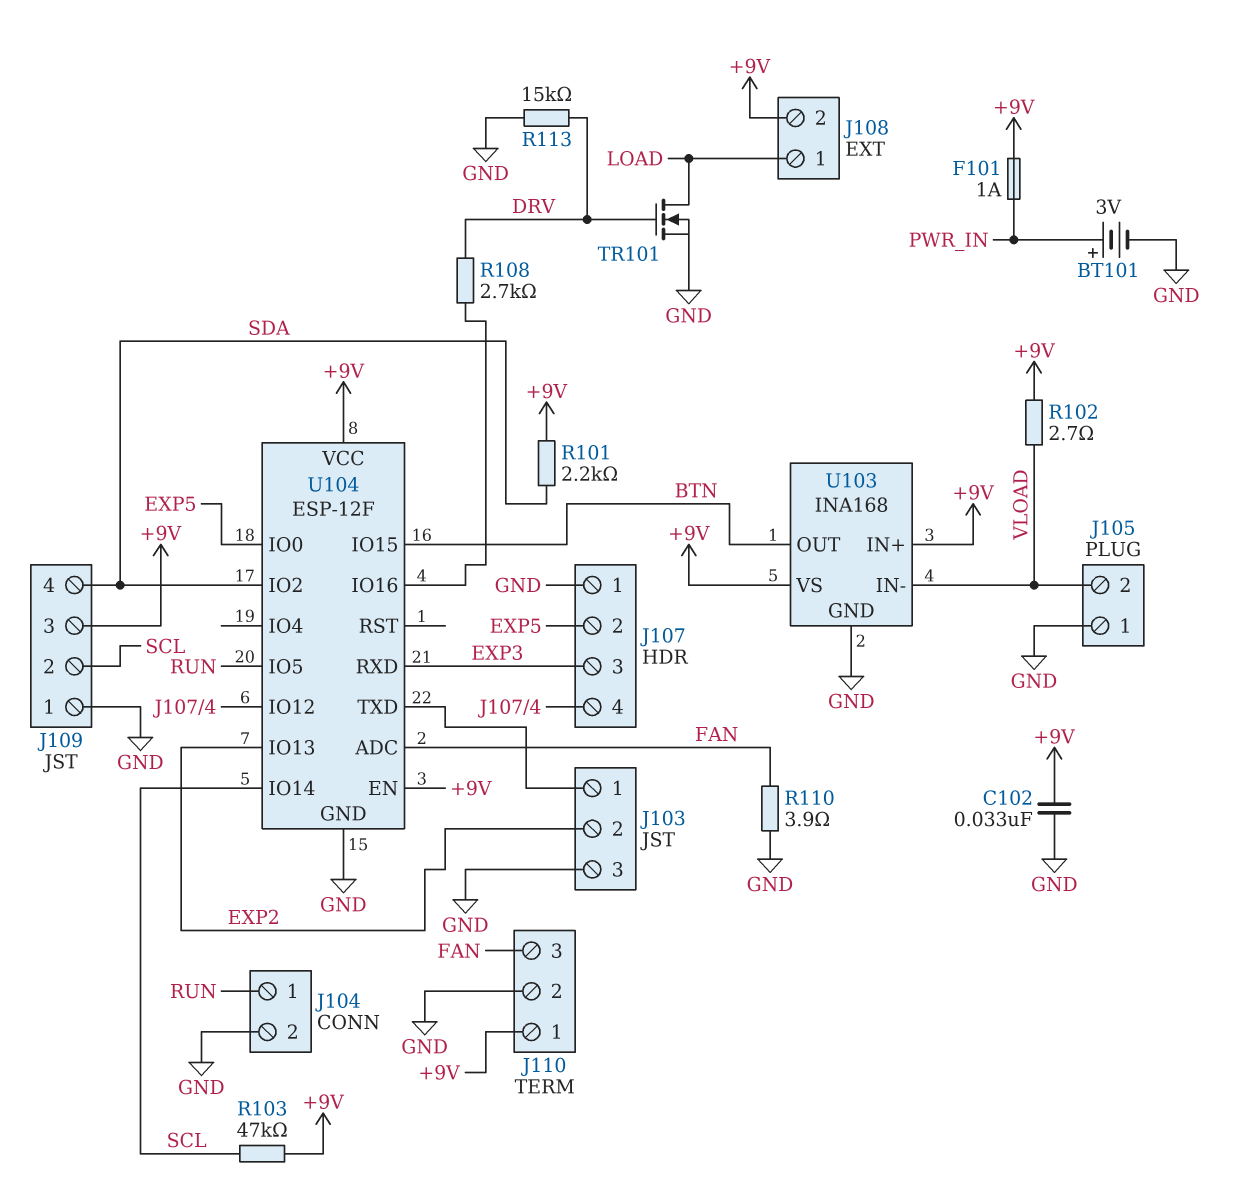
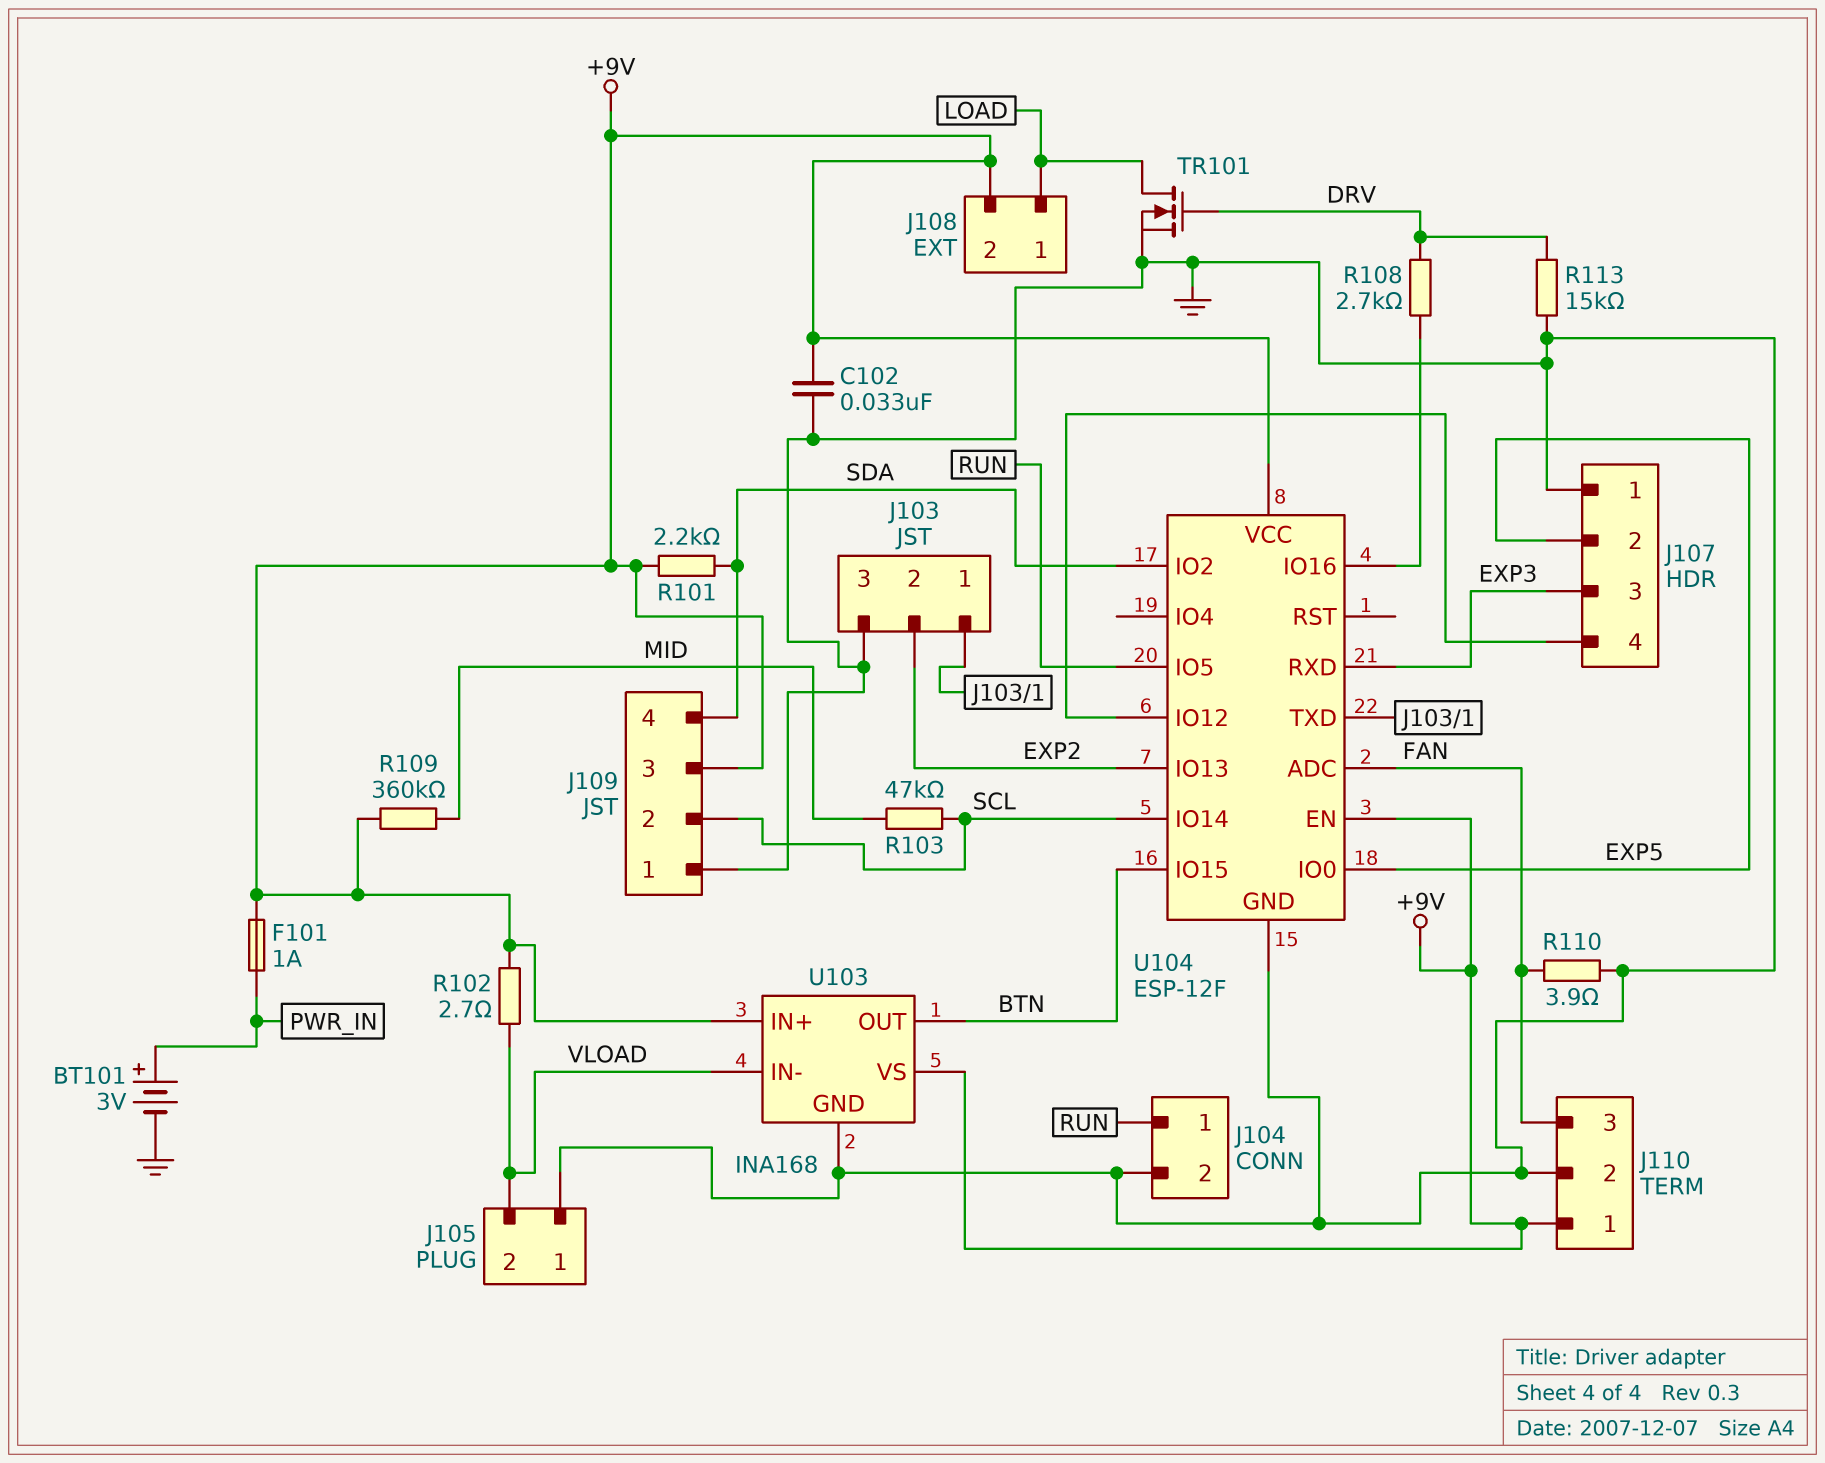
R103: 47k (+9V, SCL) -> 47k (MID, SCL)
R109: none -> 360k (+9V, MID)

